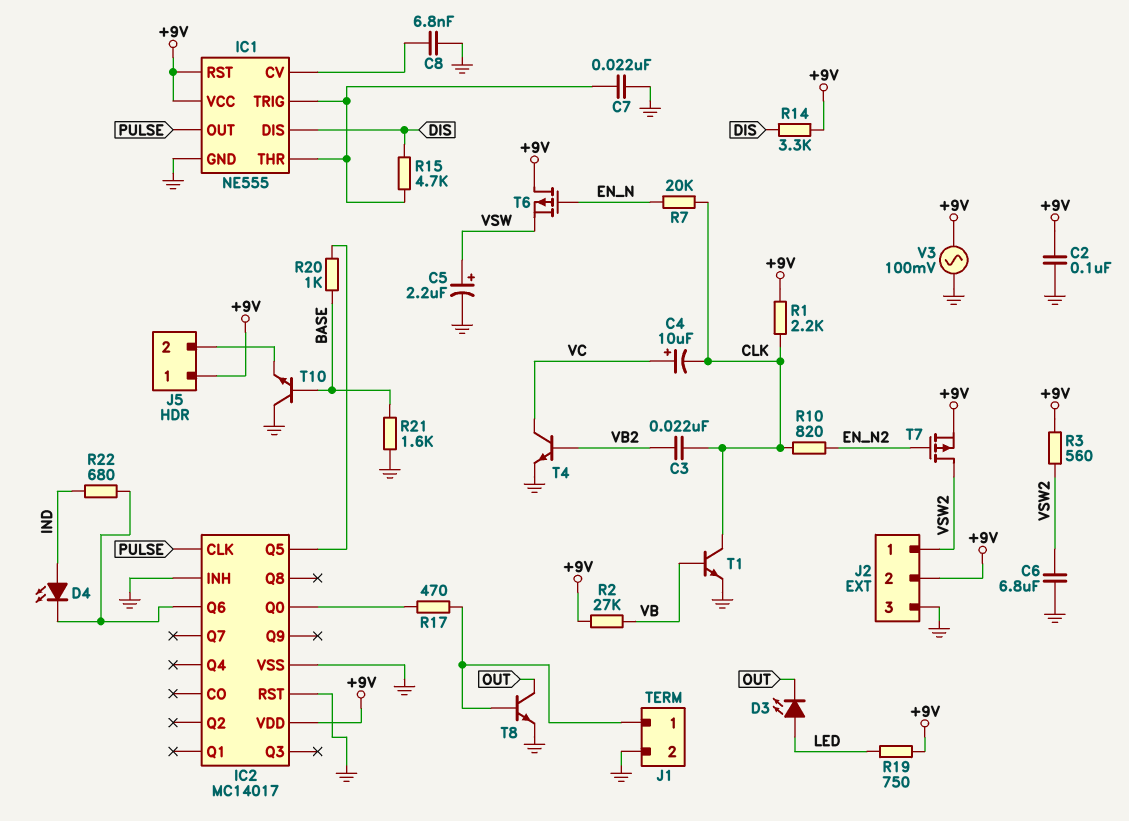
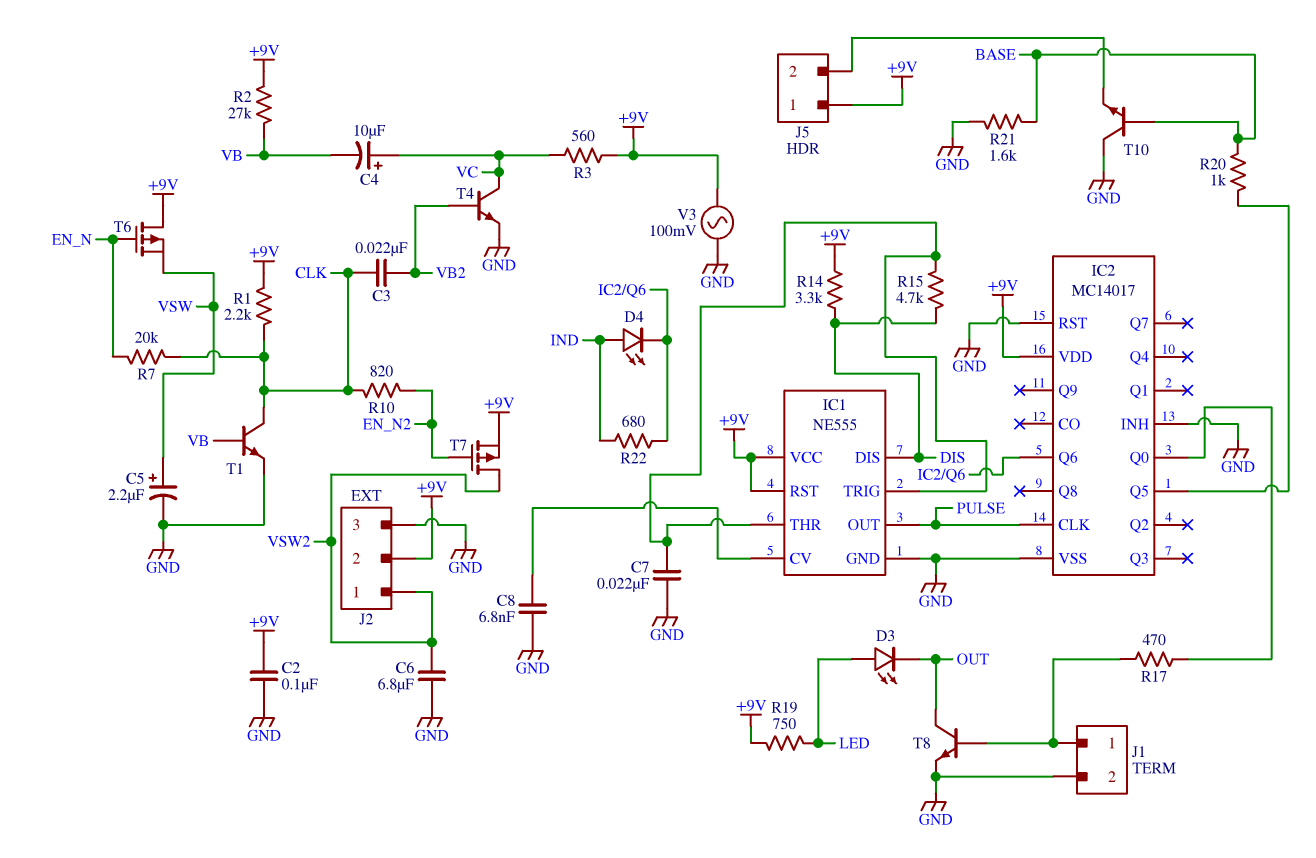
C4: 10uF (plus VC, minus CLK) -> 10uF (plus VC, minus VB)
R3: 560 (+9V, VSW2) -> 560 (+9V, VC)

